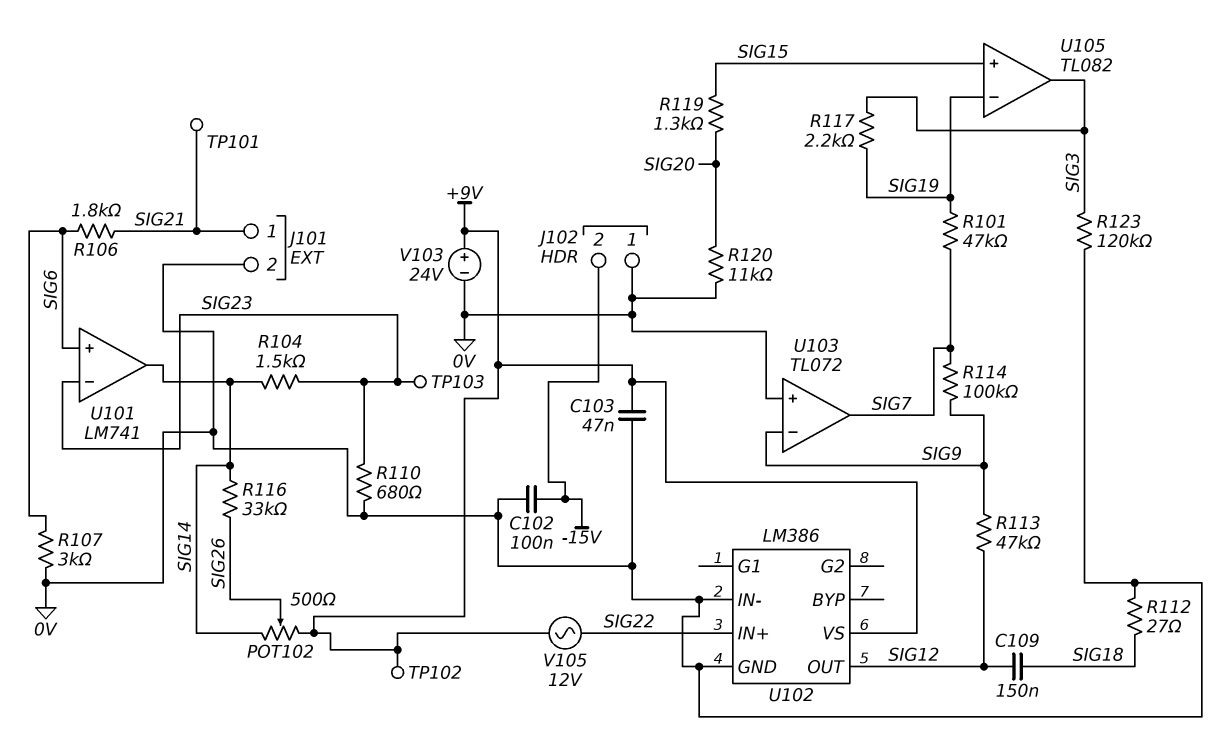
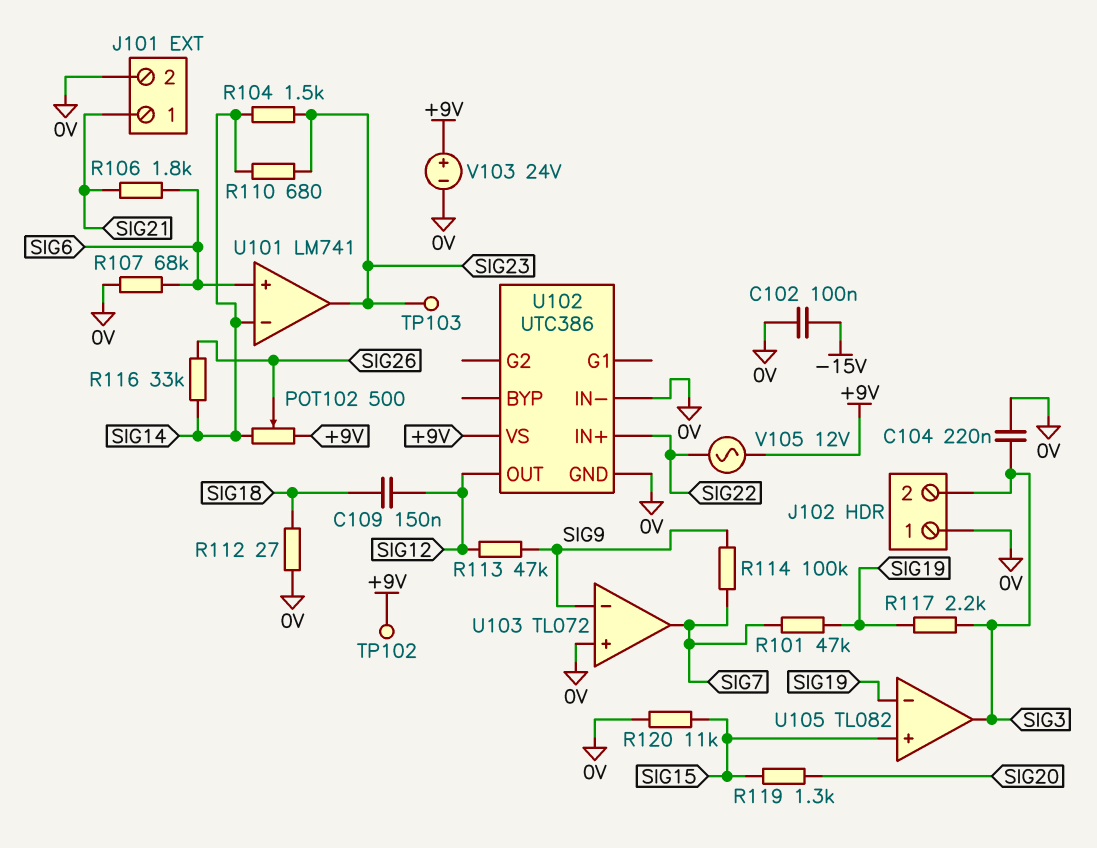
C103: 47nF (+9V, 0V) -> none
C104: none -> 220nF (0V, SIG3)
J102 pin 2: -15V -> SIG3
R107: 3k (0V, SIG6) -> 68k (0V, SIG6)
R110: 680 (0V, SIG23) -> 680 (SIG14, SIG23)
R120: 11k (0V, SIG20) -> 11k (0V, SIG15)
R123: 120k (0V, SIG3) -> none
TP101: test point (SIG21) -> none
U101 pin in-: SIG23 -> SIG14
U101 pin out: SIG14 -> SIG23
U102: LM386 -> UTC386

